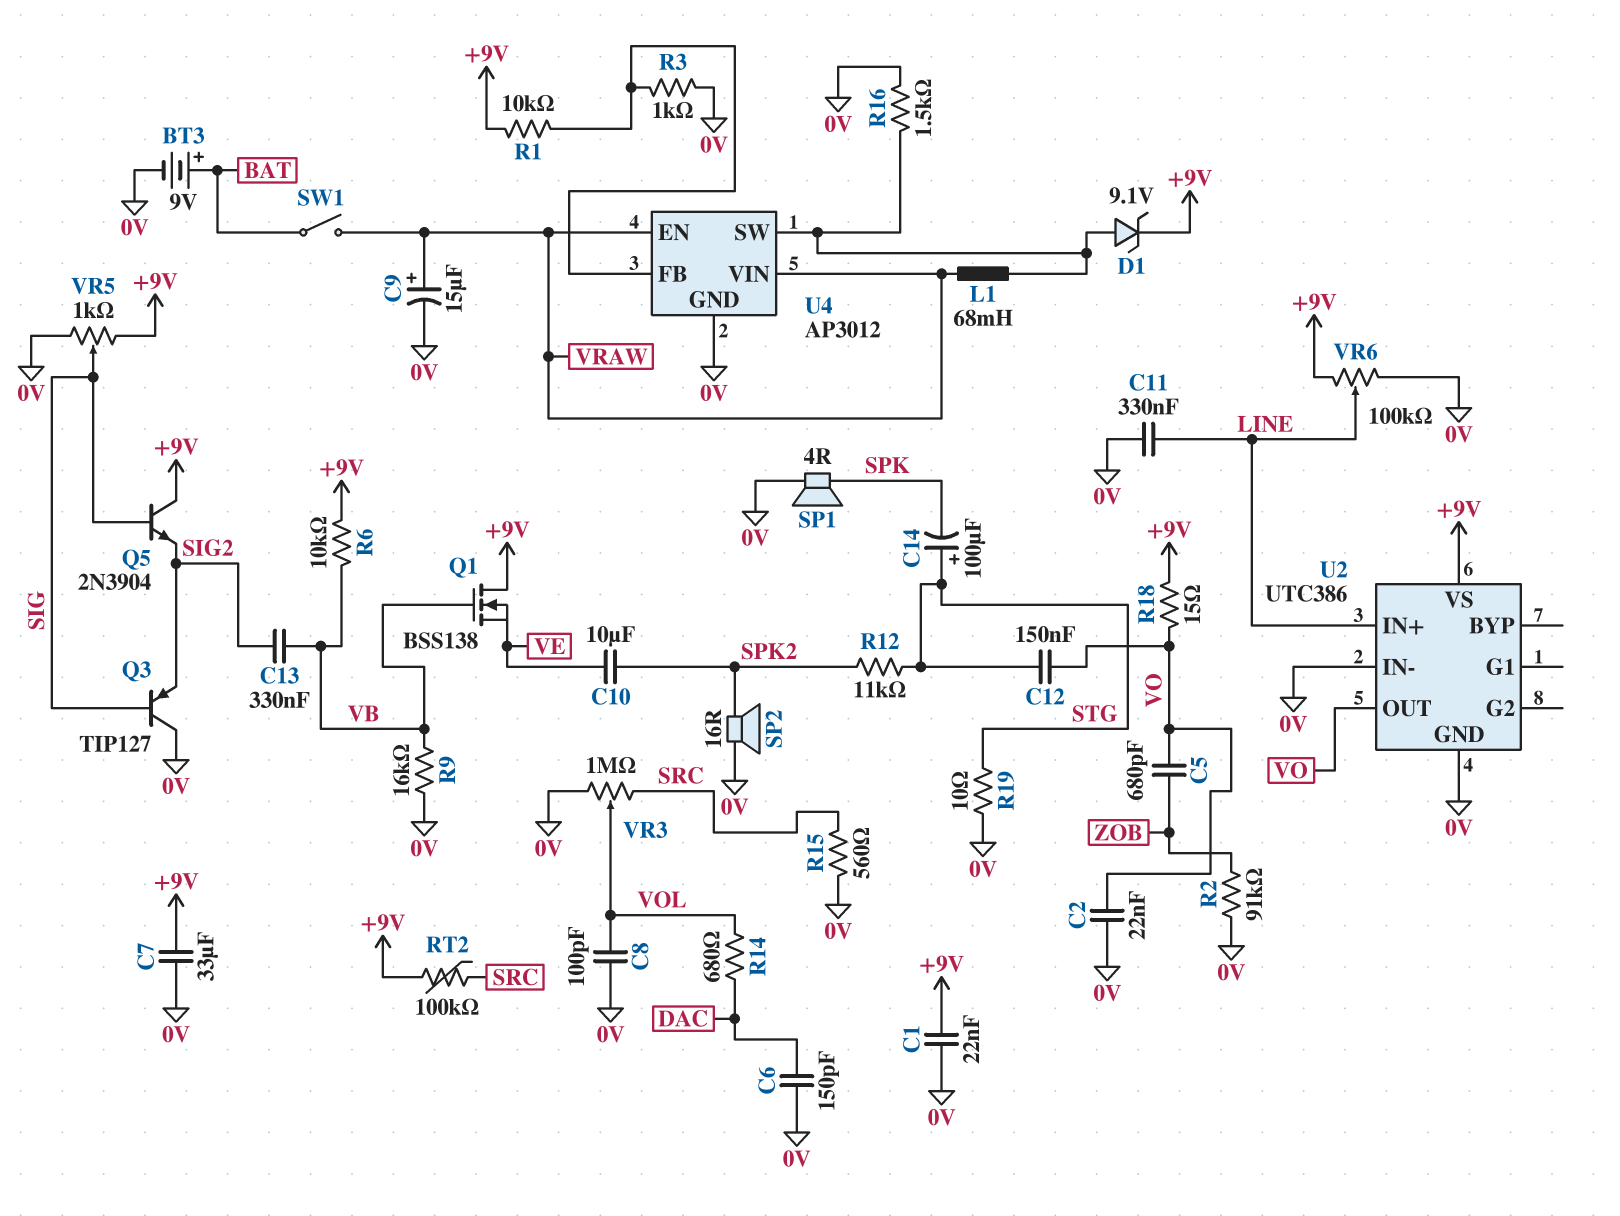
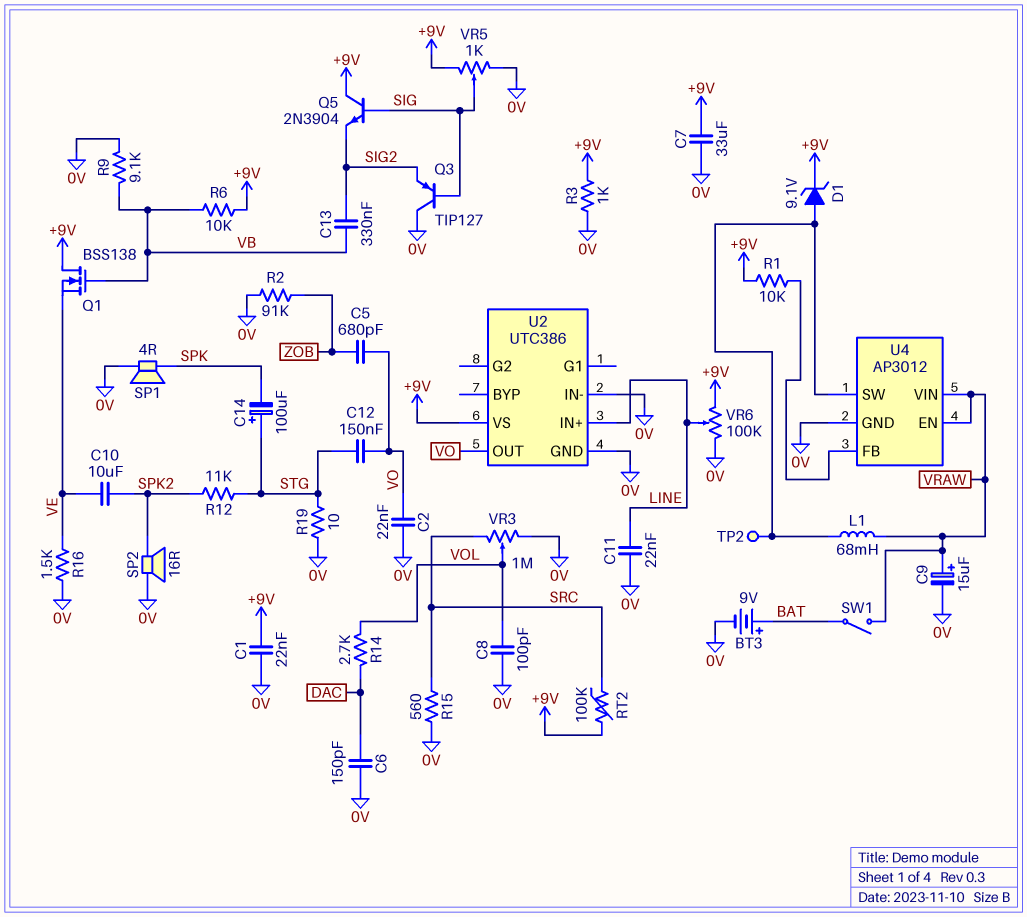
C11: 330nF (0V, LINE) -> 22nF (0V, LINE)
R3: 1k (0V, U4/FB) -> 1k (+9V, 0V)
R9: 16k (0V, VB) -> 9.1k (0V, VB)
R14: 680 (DAC, VOL) -> 2.7k (DAC, VOL)
R16: 1.5k (0V, U4/SW) -> 1.5k (0V, VE)
R18: 15 (+9V, VO) -> none
TP2: none -> test point (U4/SW)

